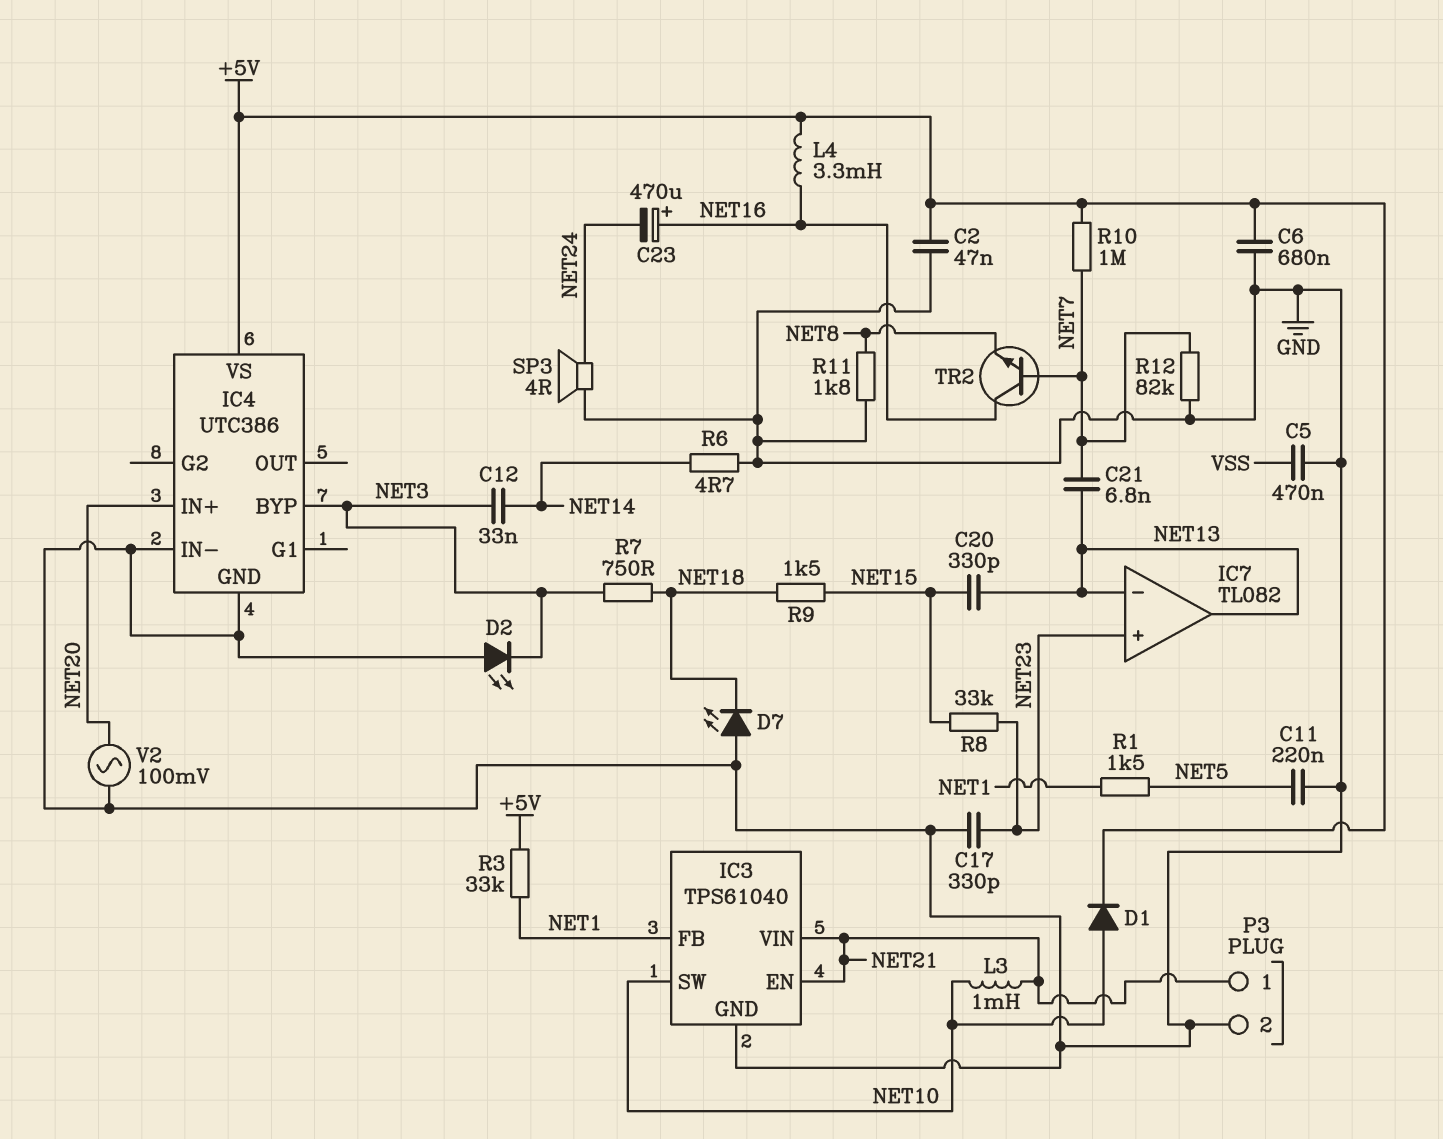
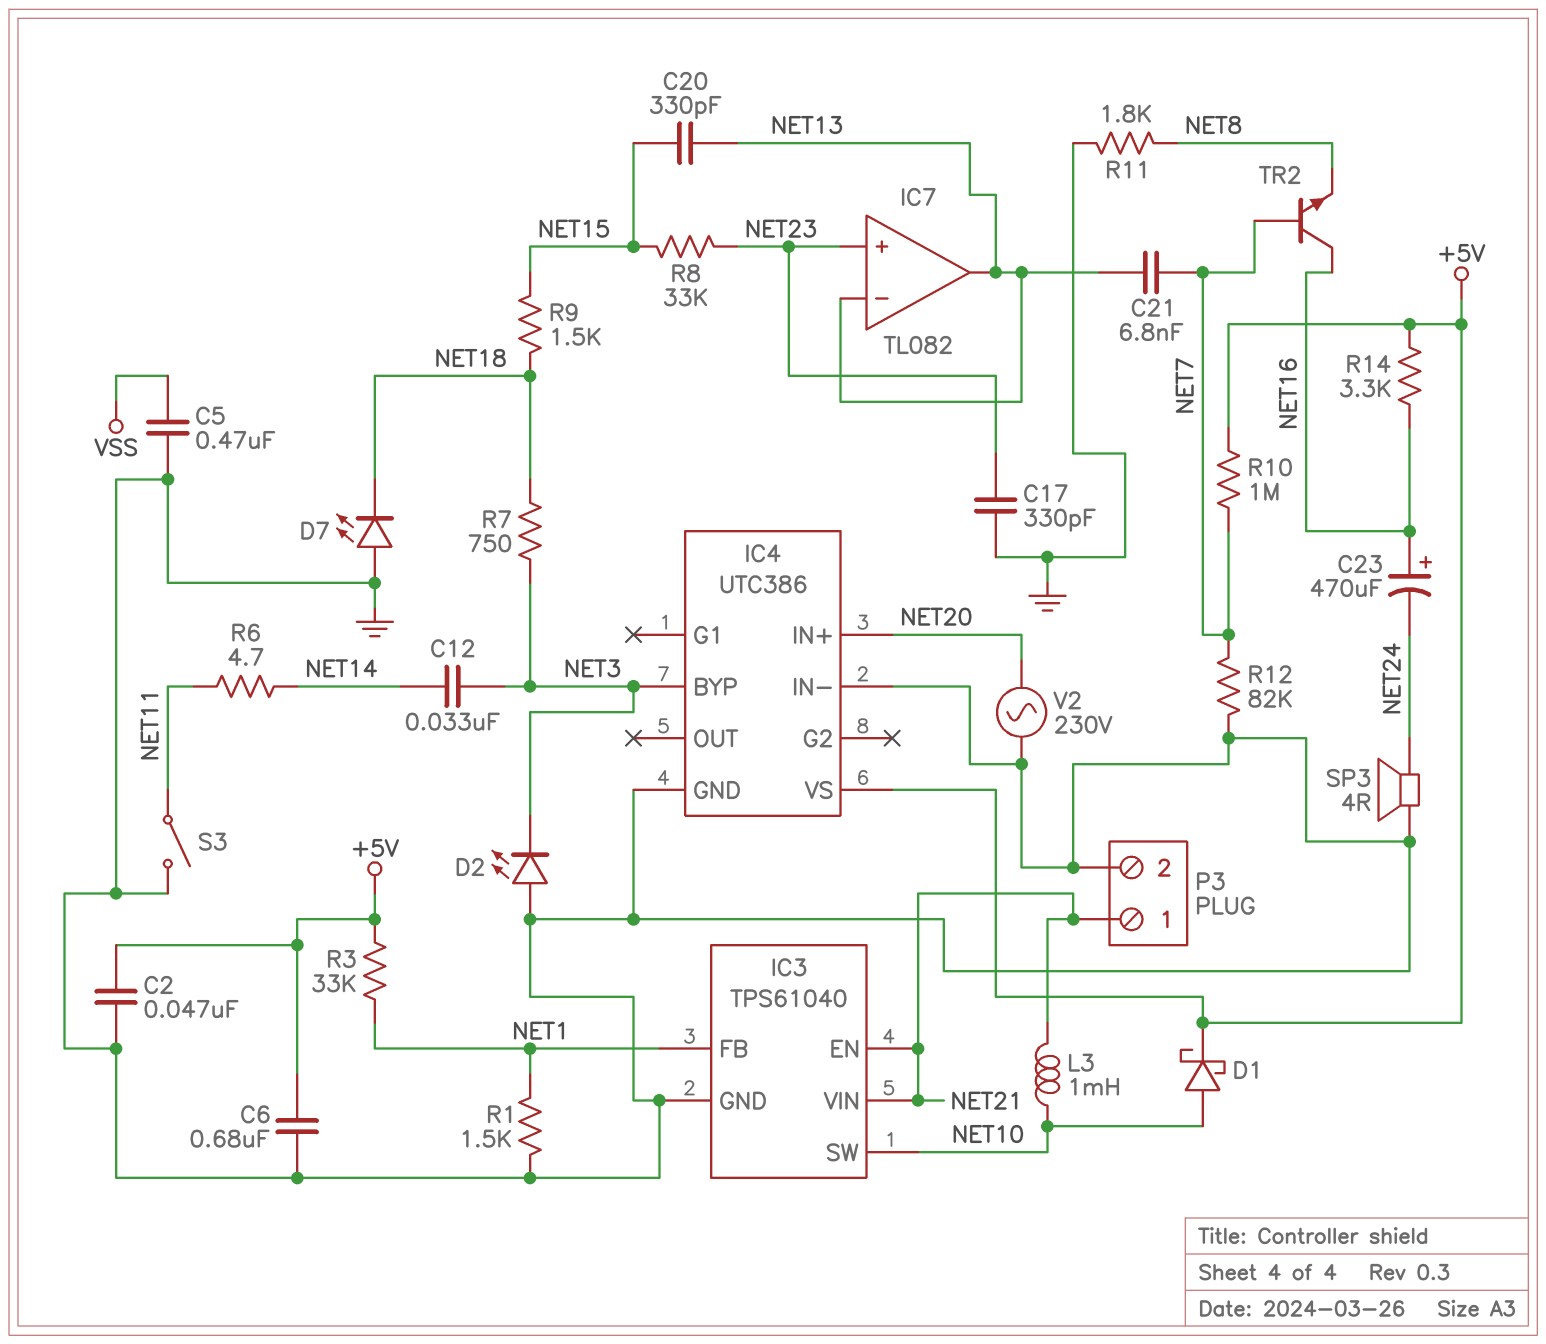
C11: 220nF (GND, NET5) -> none
D1: diode (A NET10, K +5V) -> schottky (A NET10, K +5V)
L4: 3.3mH (+5V, NET16) -> none
R1: 1.5k (NET1, NET5) -> 1.5k (GND, NET1)
R6: 4.7 (GND, NET14) -> 4.7 (NET11, NET14)
R14: none -> 3.3k (+5V, NET16)
S3: none -> switch (GND, NET11)
V2: AC 100mV (GND, NET20) -> AC 230V (GND, NET20)

